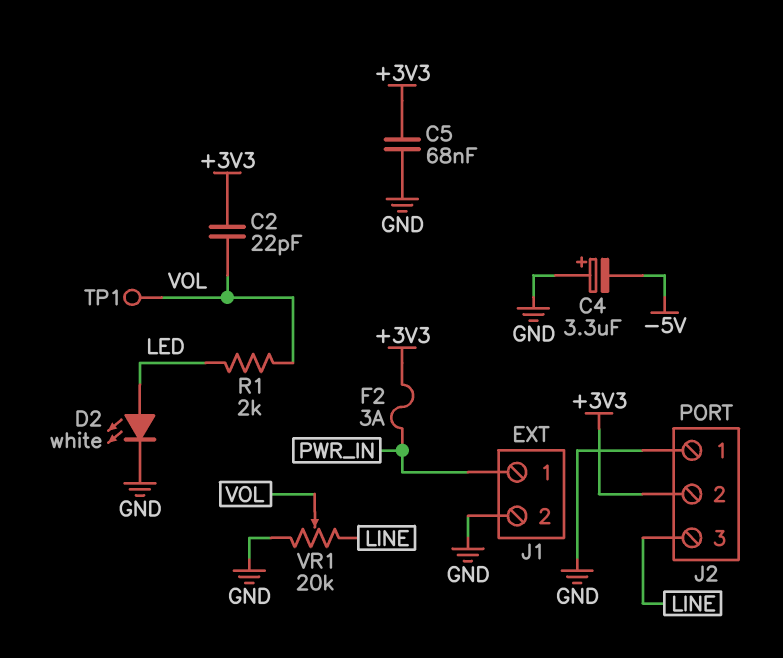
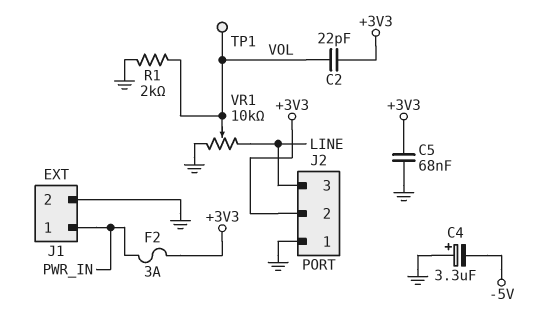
D2: LED white (A LED, K GND) -> none
R1: 2k (LED, VOL) -> 2k (GND, VOL)
VR1: 20k (GND, LINE, wiper VOL) -> 10k (GND, LINE, wiper VOL)

